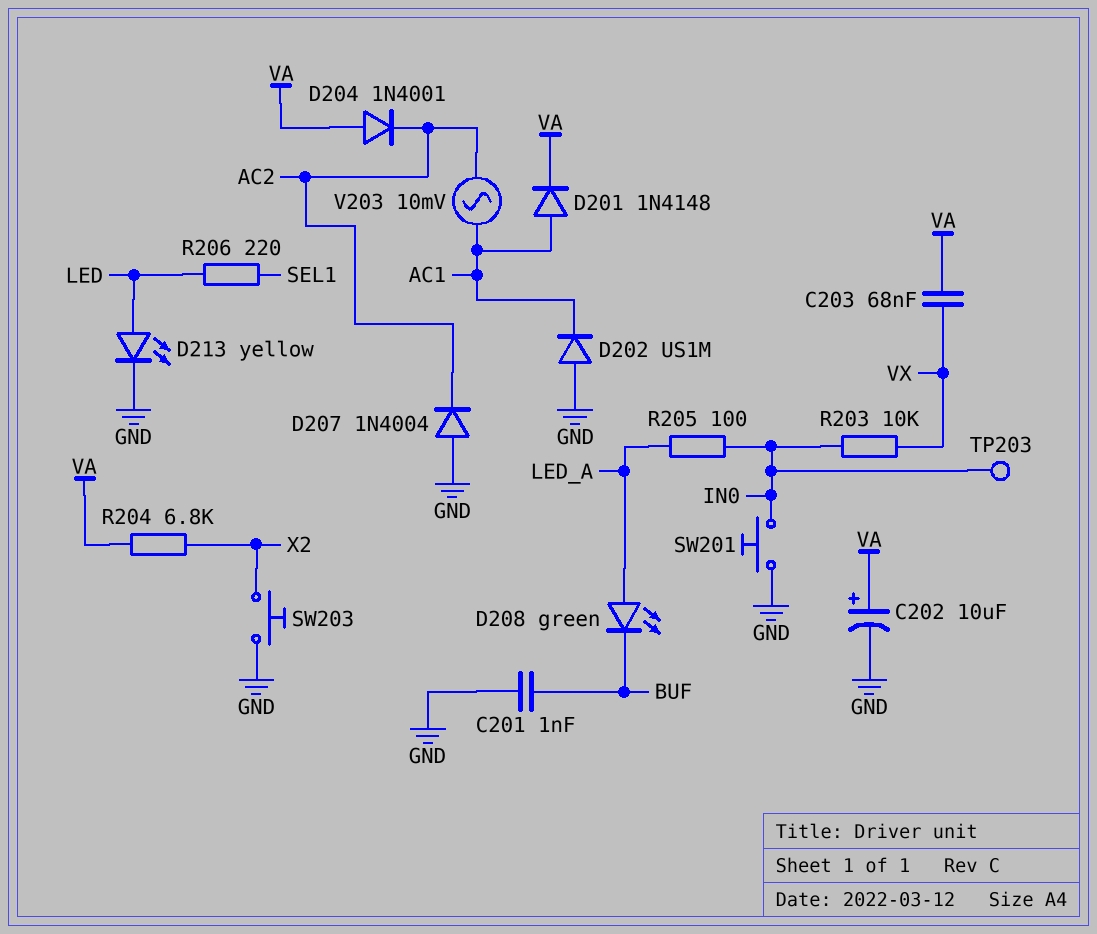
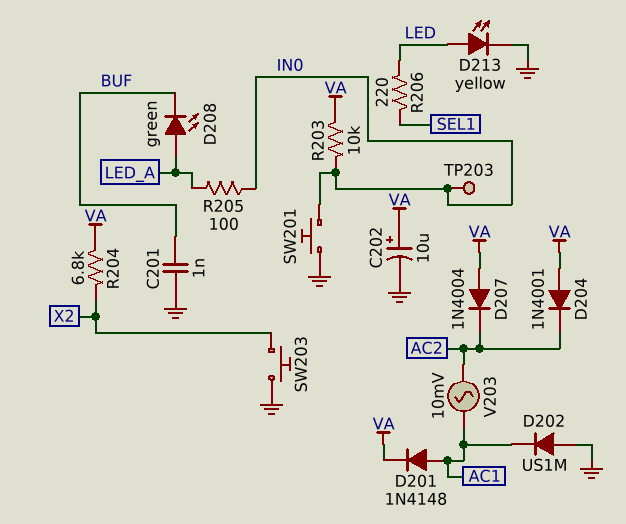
C203: 68nF (VA, VX) -> none
D207: diode 1N4004 (A GND, K AC2) -> diode 1N4004 (A VA, K AC2)
R203: 10k (IN0, VX) -> 10k (IN0, VA)

